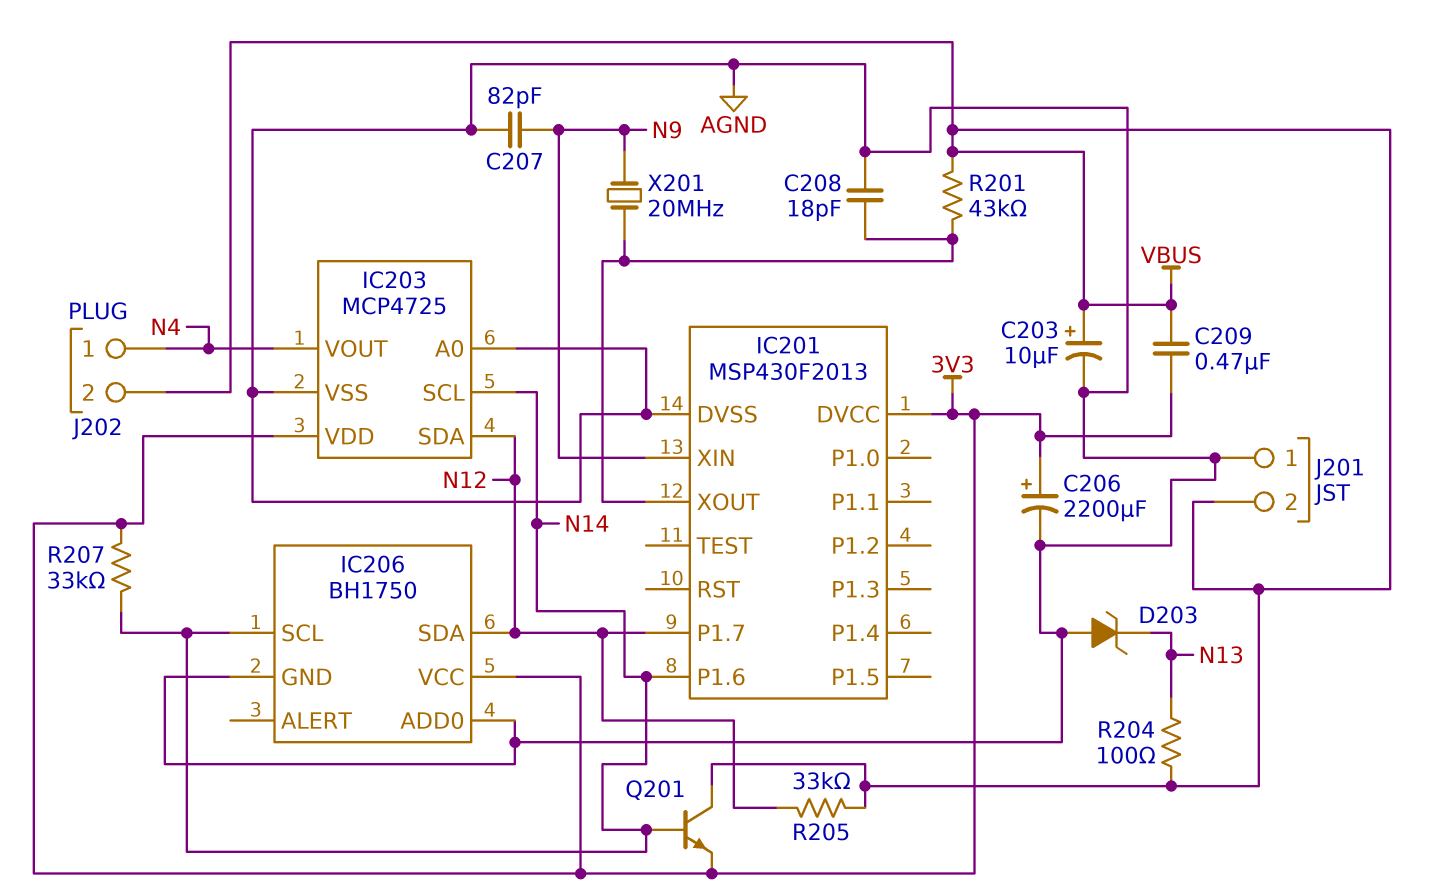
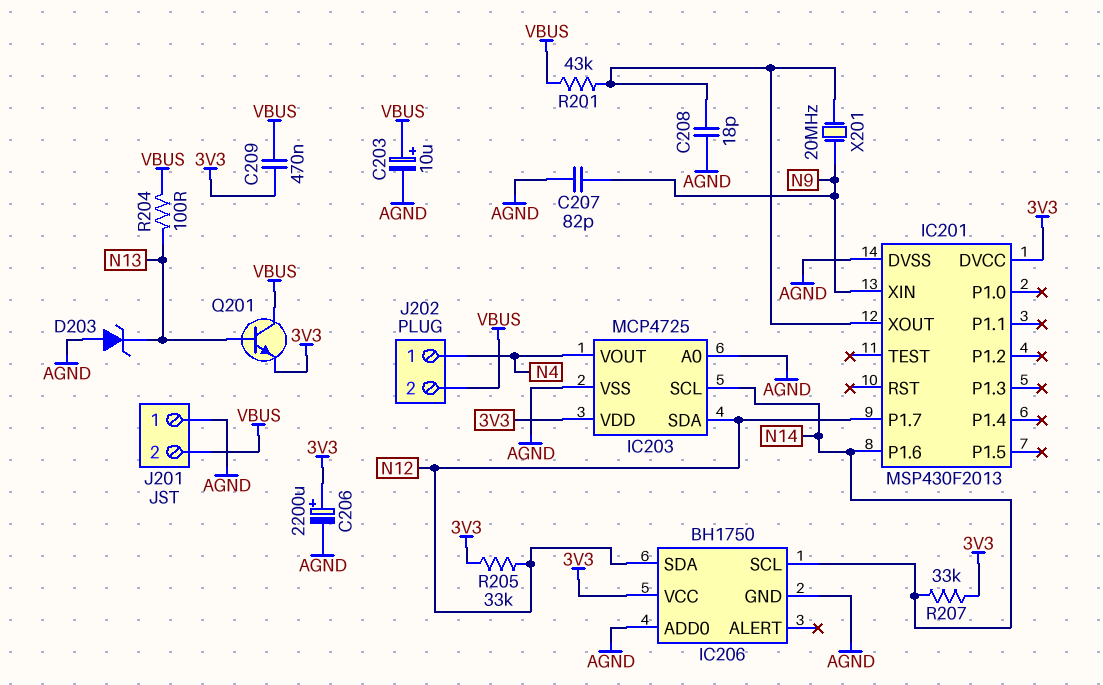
Q201: NPN (B N14, C VBUS, E 3V3) -> NPN (B N13, C VBUS, E 3V3)
R205: 33k (N12, VBUS) -> 33k (3V3, N12)

